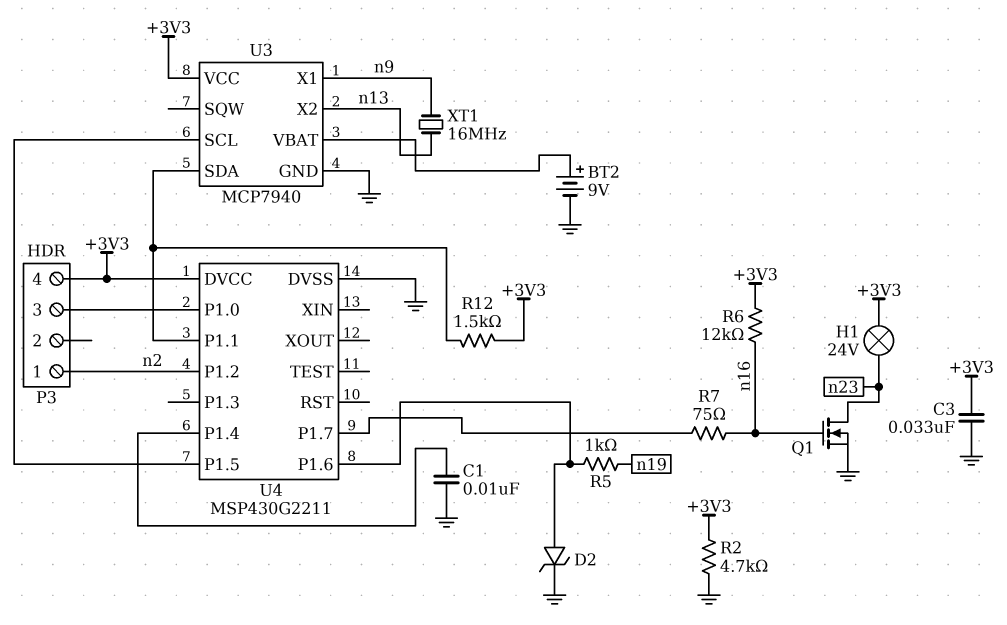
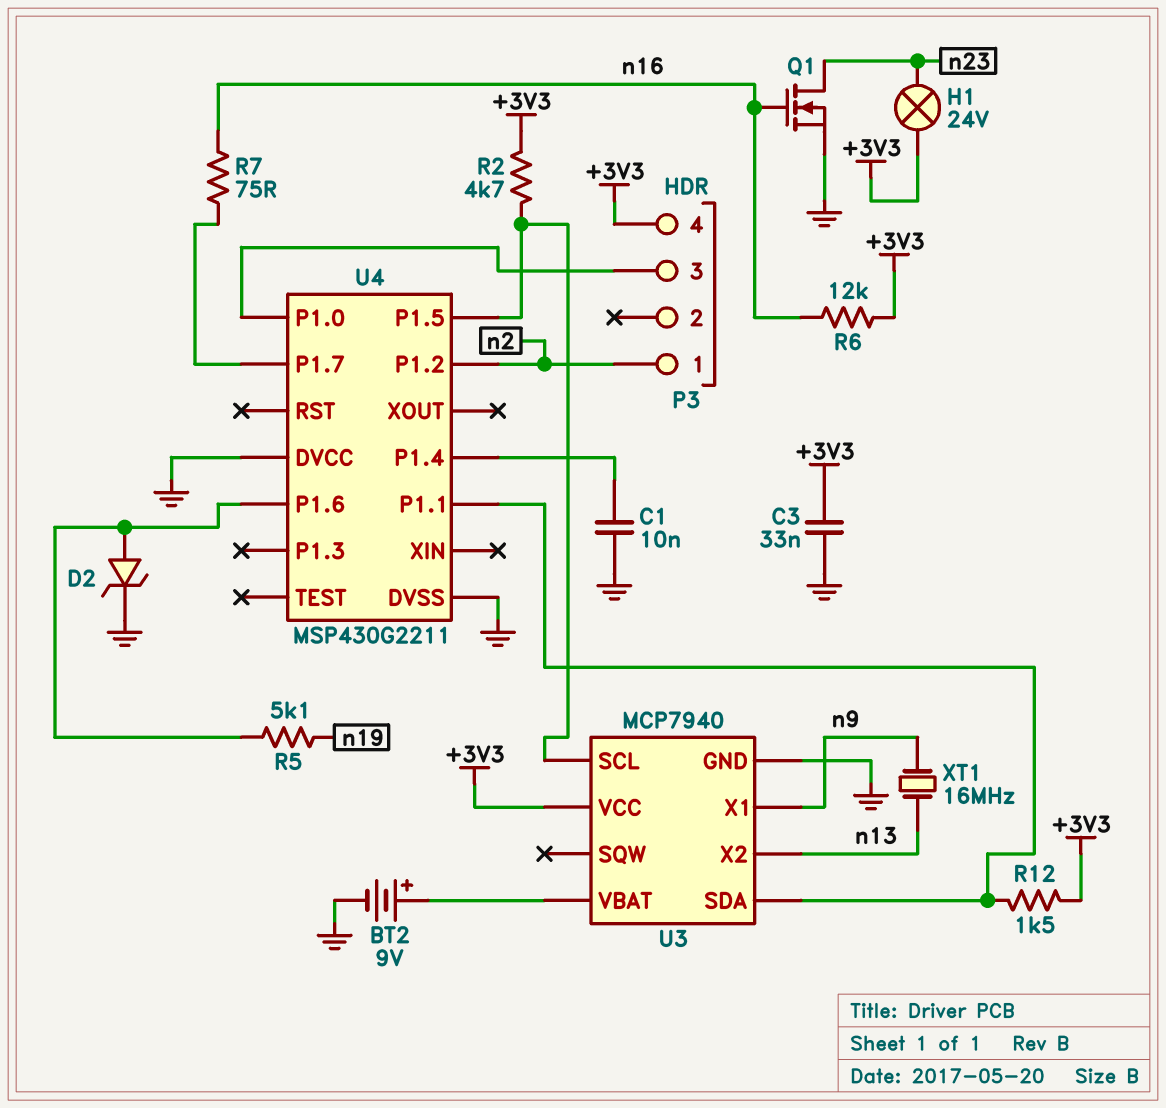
R2: 4.7k (+3V3, GND) -> 4.7k (+3V3, U3/SCL)
R5: 1k (U4/P1.6, n19) -> 5.1k (U4/P1.6, n19)
U4 pin DVCC: +3V3 -> GND

